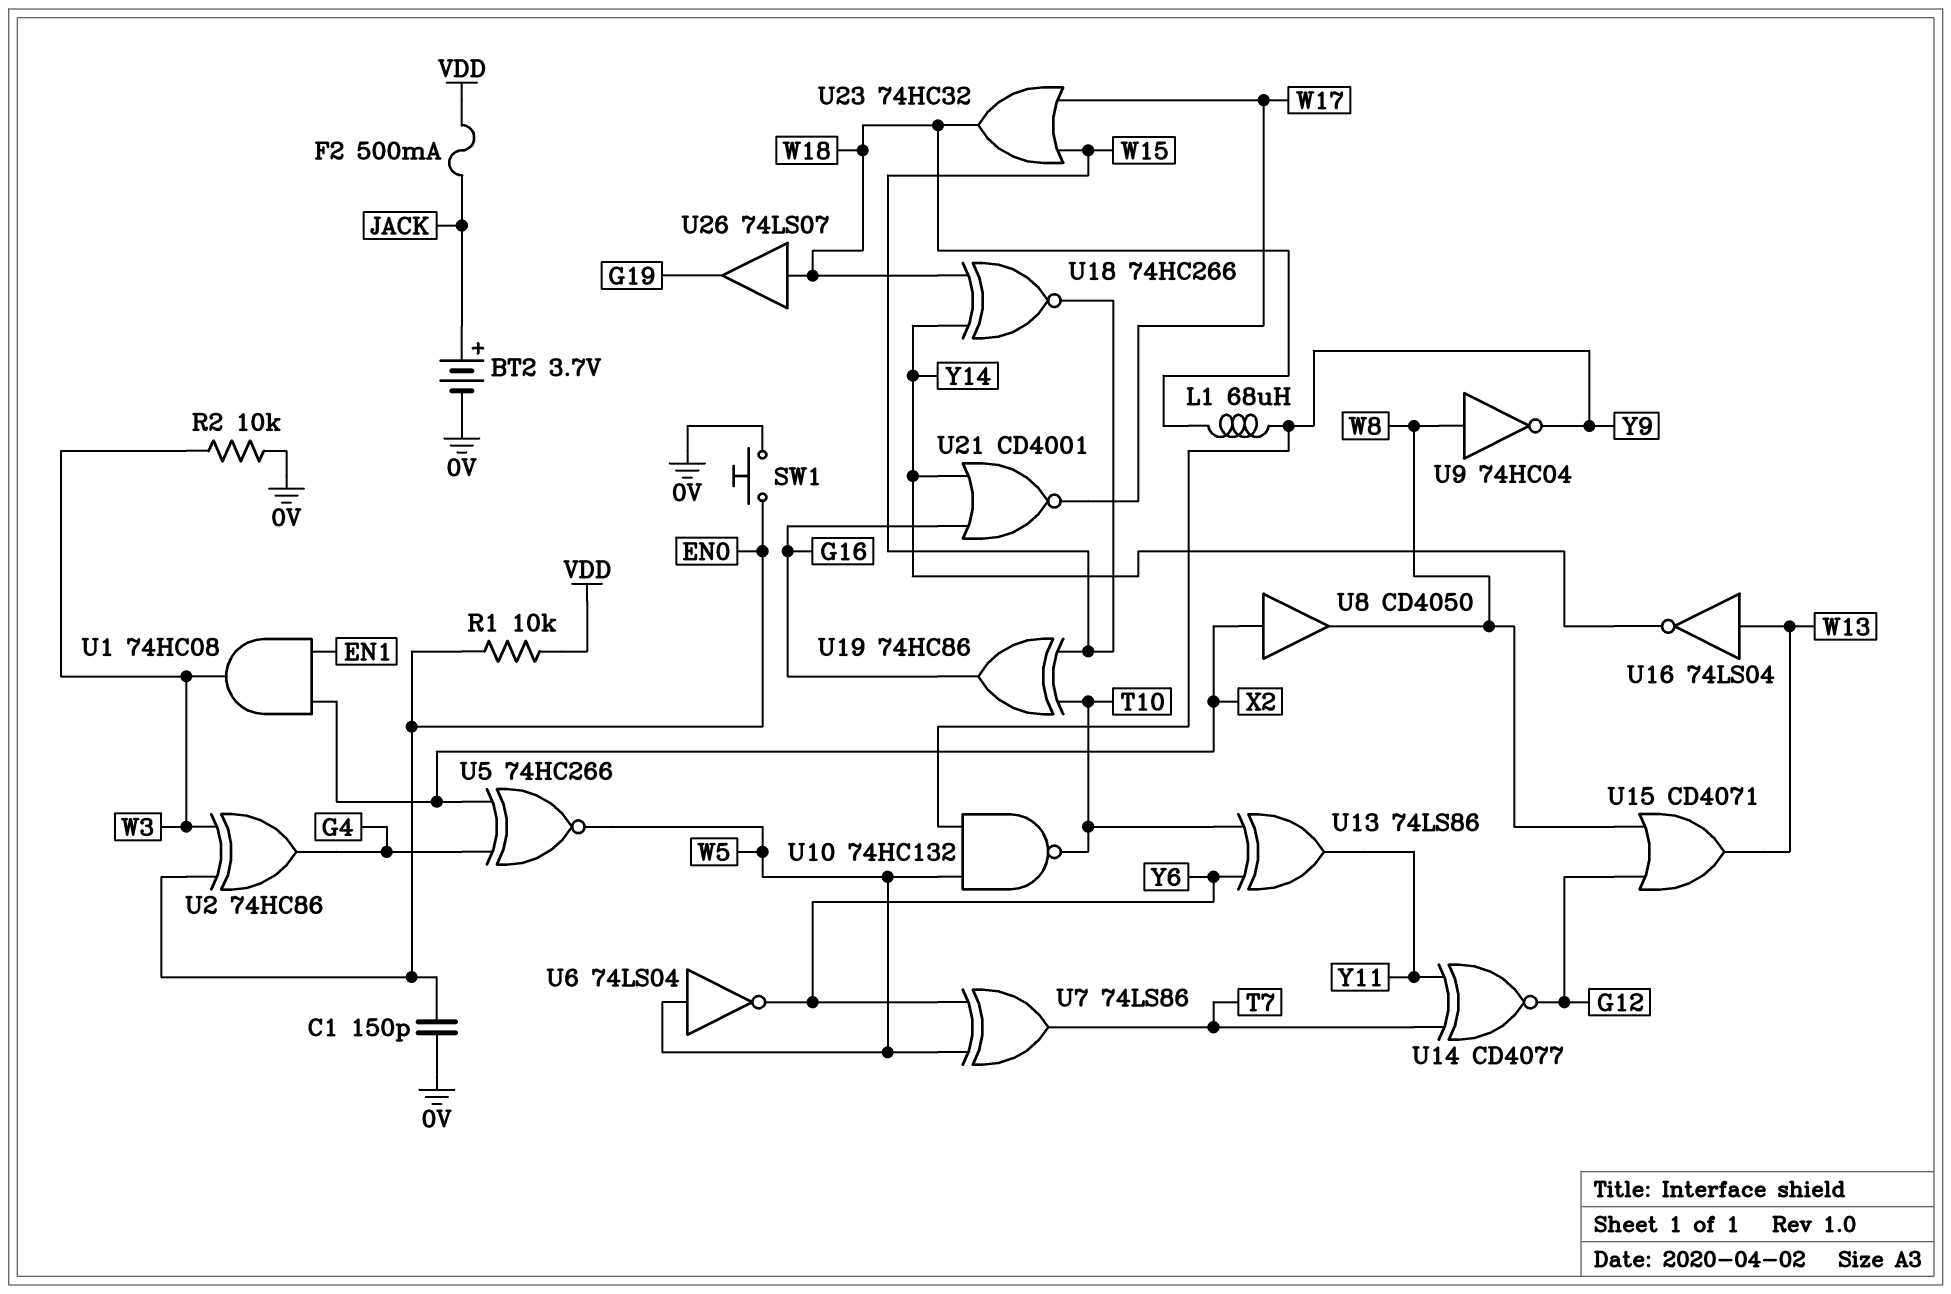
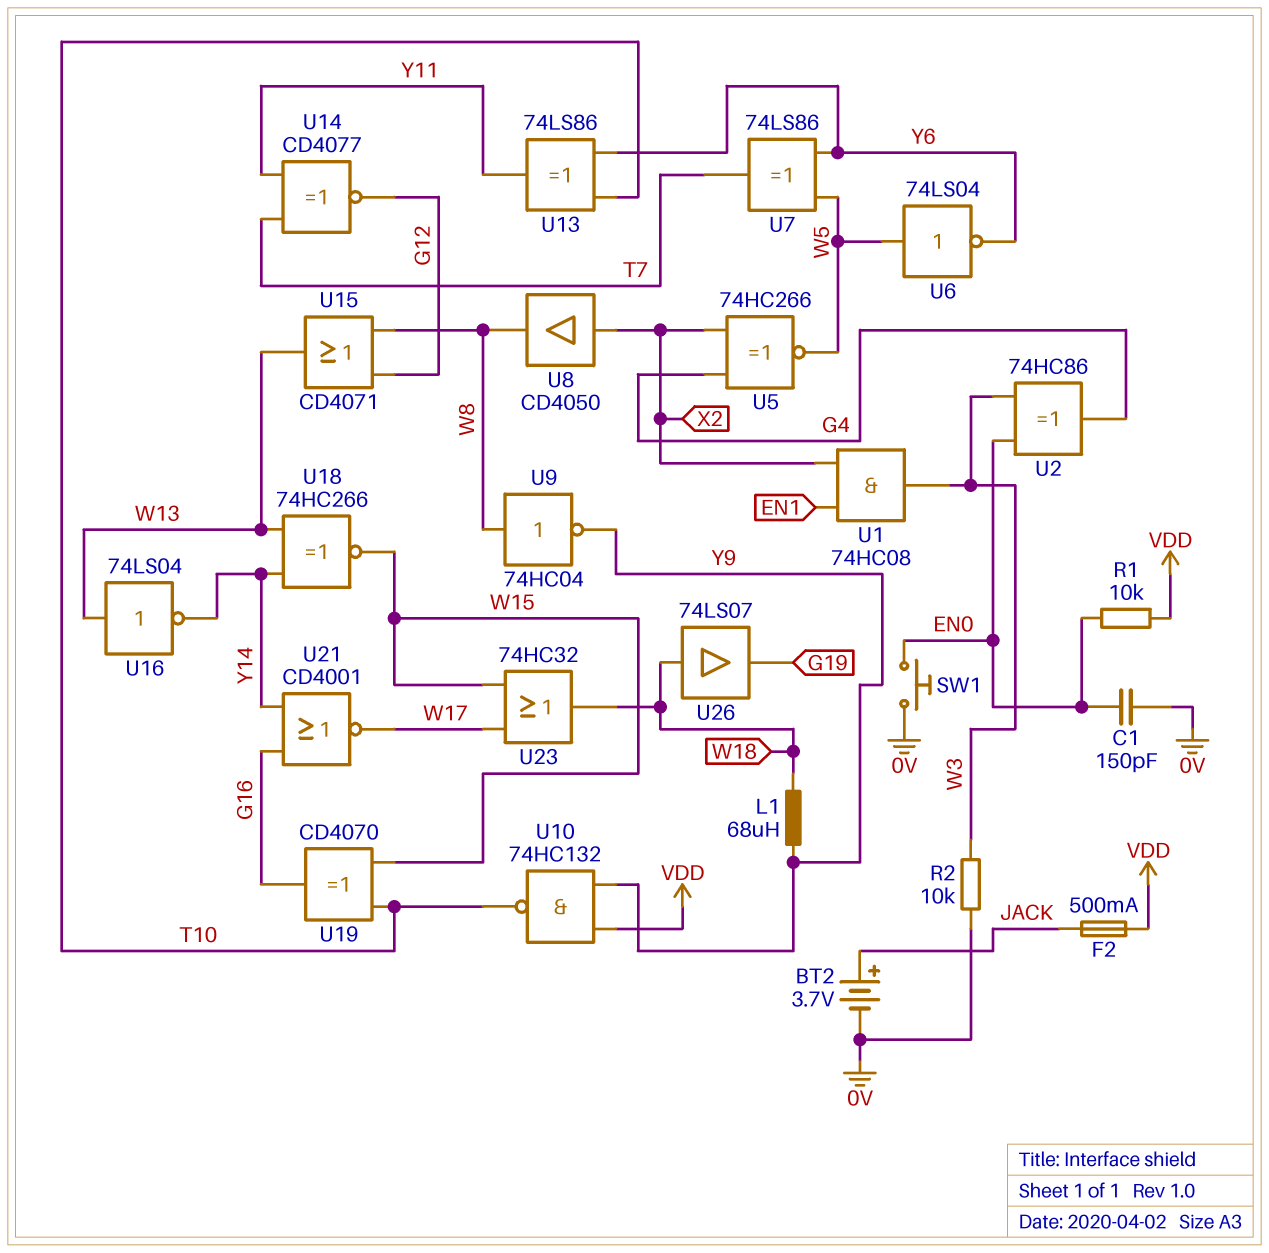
U10: NAND 74HC132 (in W5, in Y9, out T10) -> NAND 74HC132 (in VDD, in Y9, out T10)
U18: XNOR 74HC266 (in W18, in Y14, out W15) -> XNOR 74HC266 (in W13, in Y14, out W15)
U19: XOR 74HC86 (in T10, in W15, out G16) -> XOR CD4070 (in T10, in W15, out G16)

